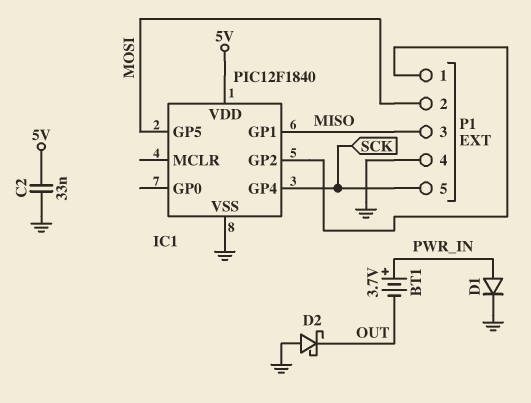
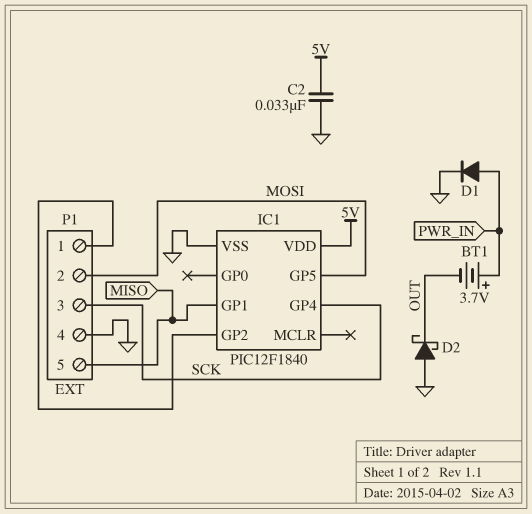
P1 pin 3: MISO -> SCK
P1 pin 5: SCK -> MISO

